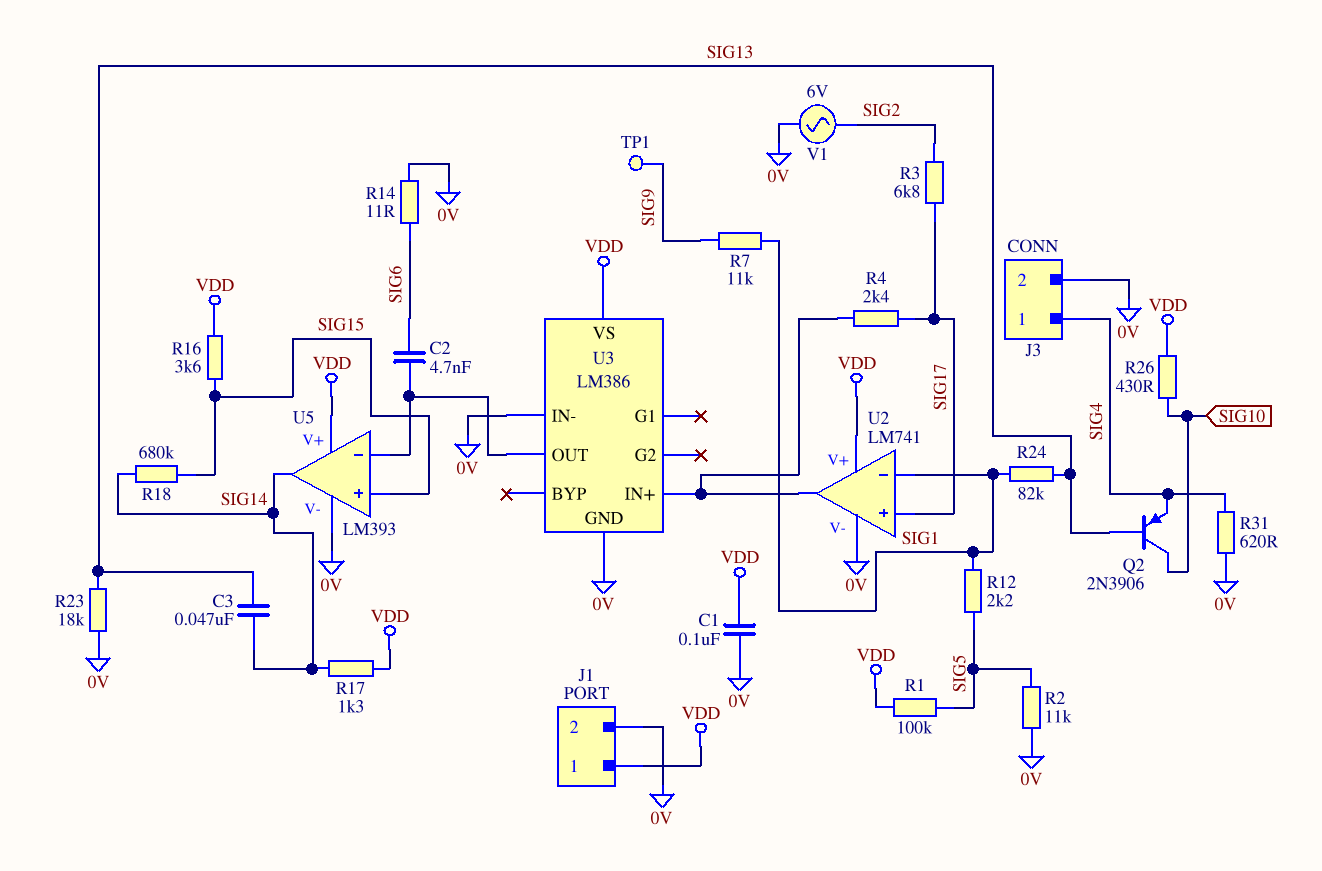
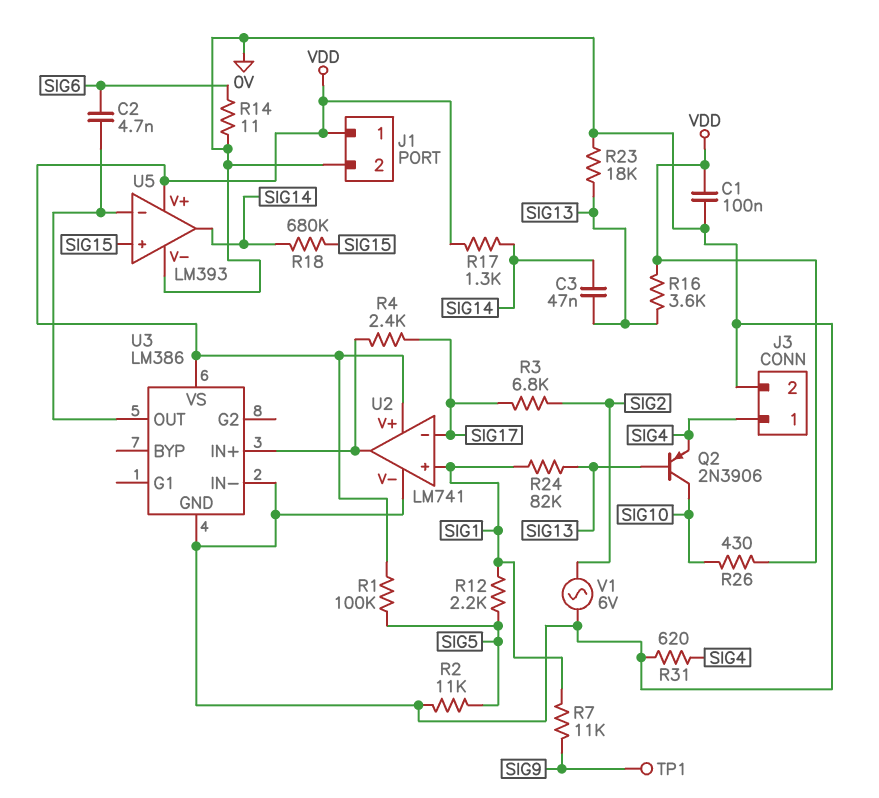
R16: 3.6k (SIG15, VDD) -> 3.6k (SIG13, VDD)
U2 pin in+: SIG17 -> SIG1
U2 pin in-: SIG1 -> SIG17

